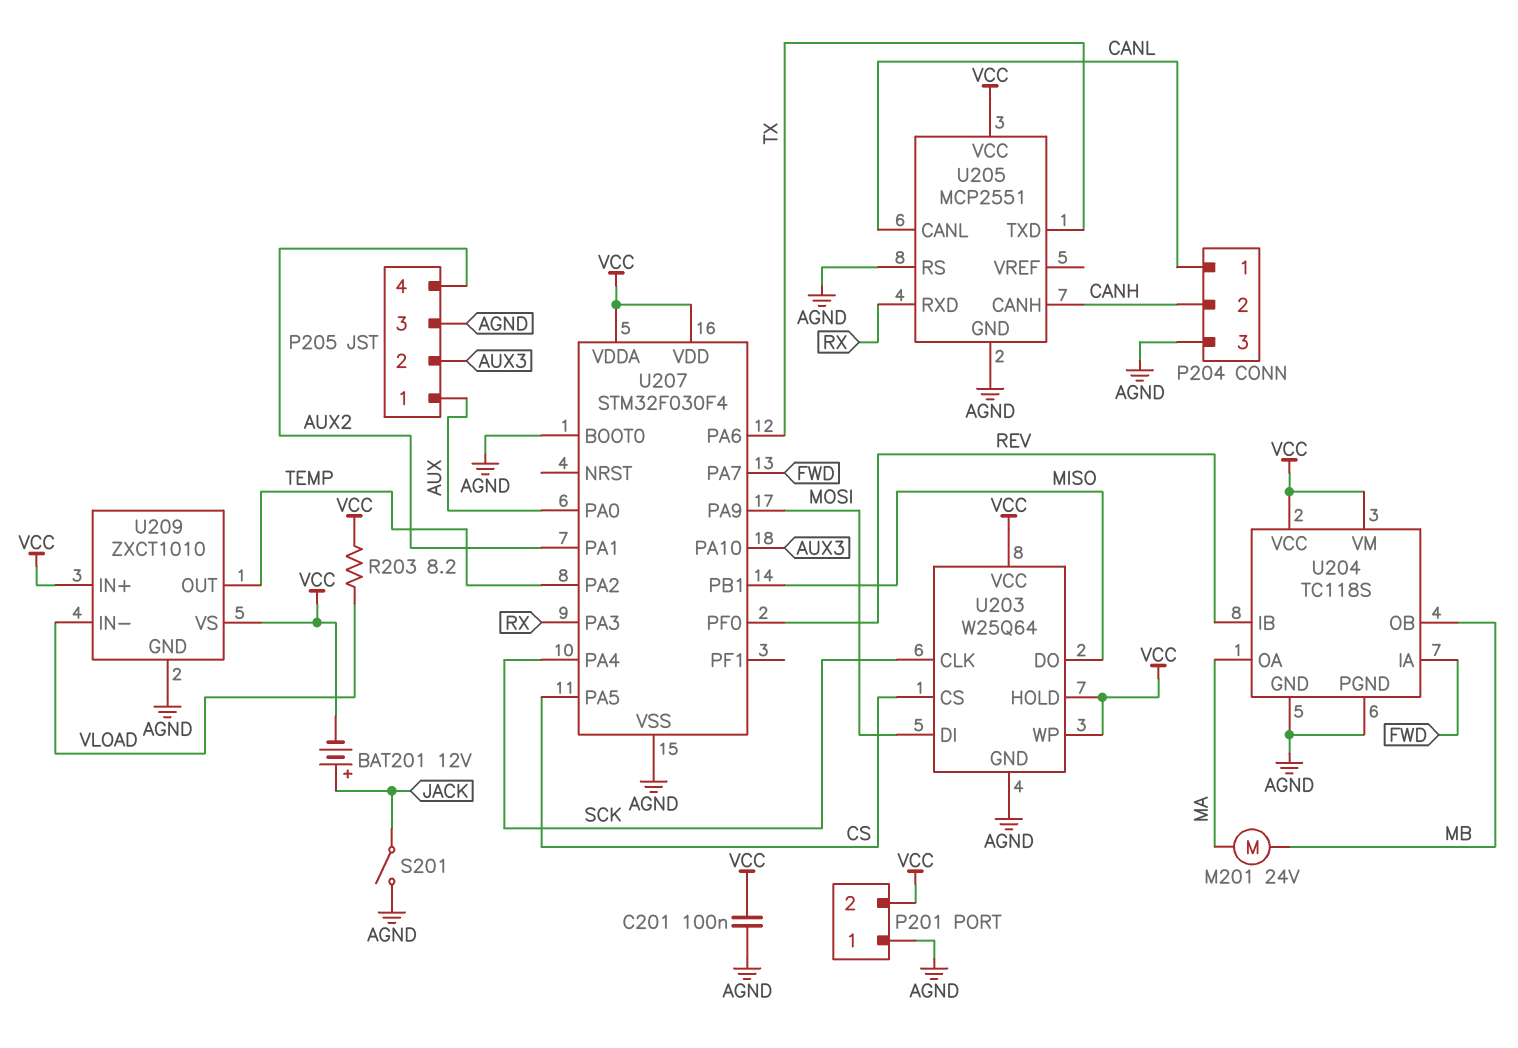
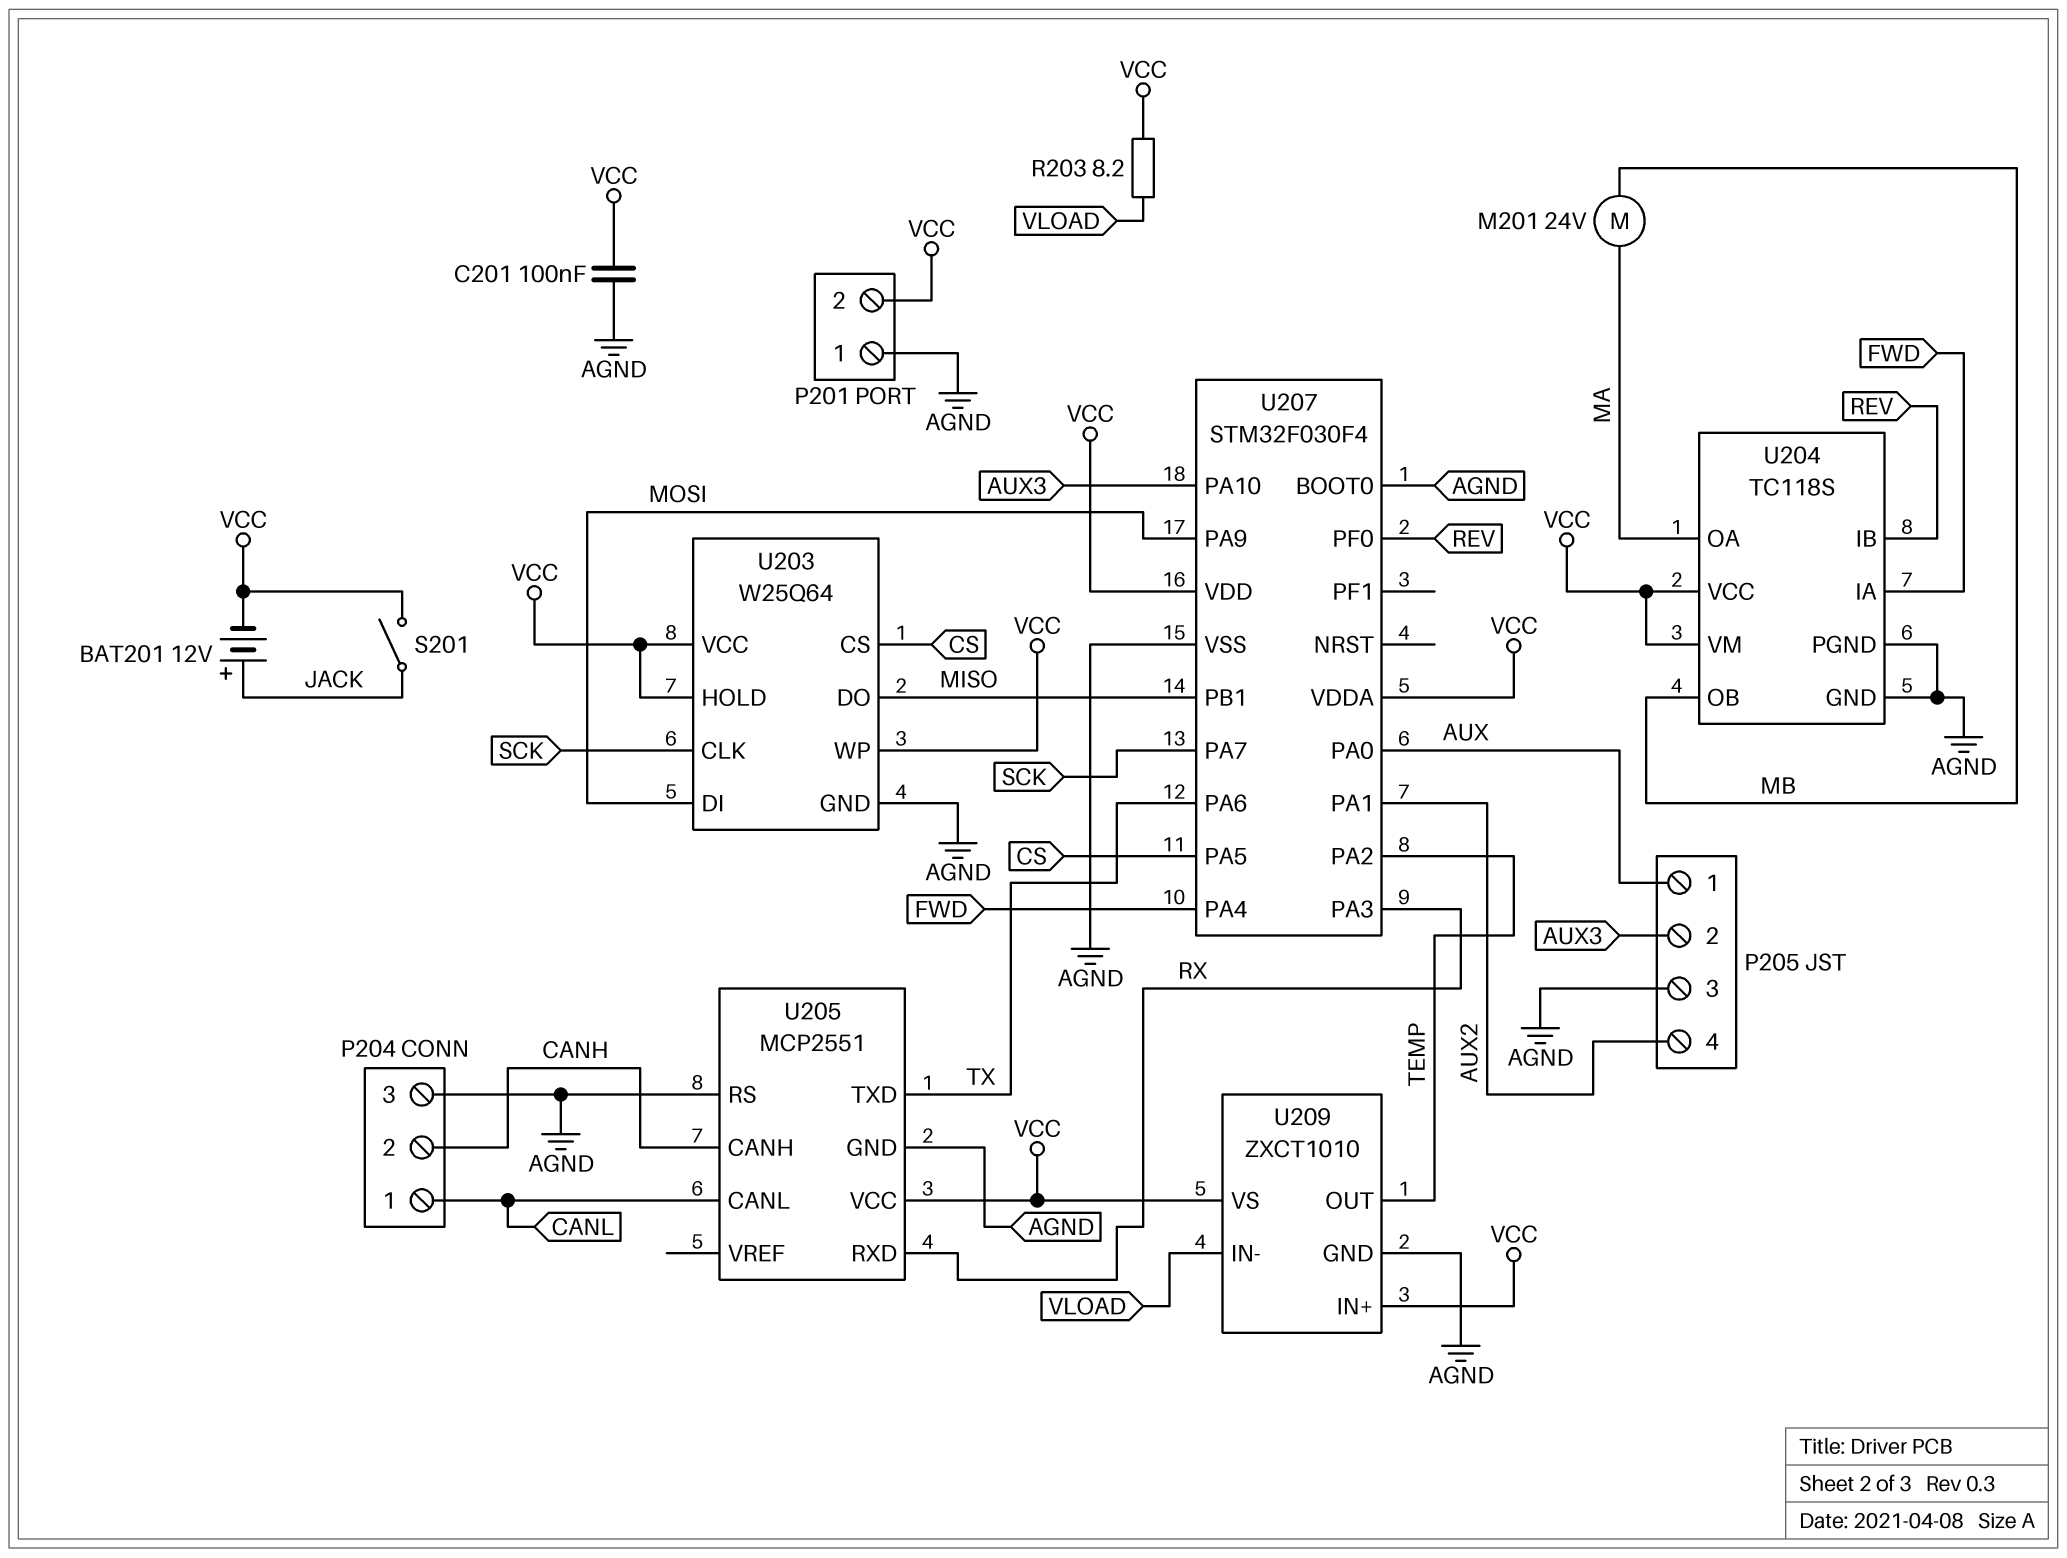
S201: switch (AGND, JACK) -> switch (JACK, VCC)
U207 pin PA4: SCK -> FWD
U207 pin PA7: FWD -> SCK

